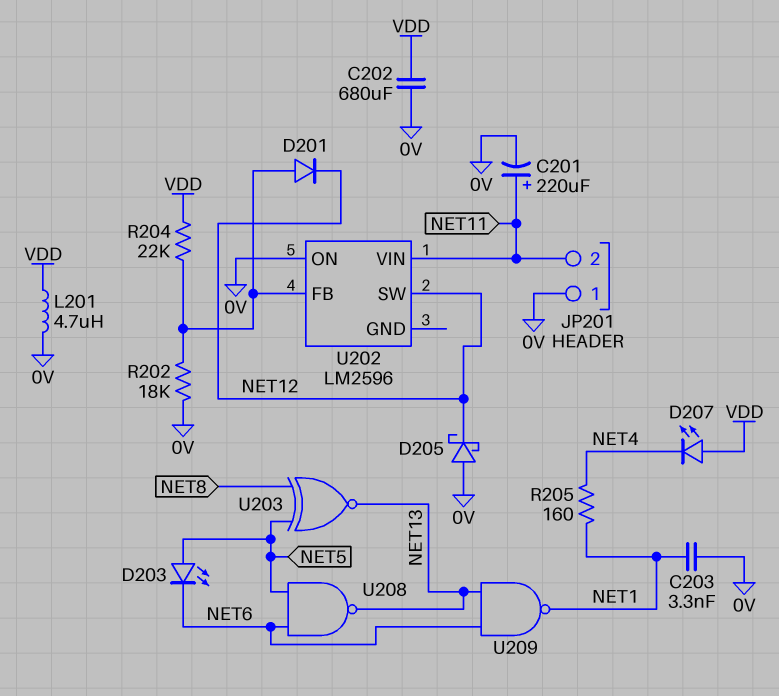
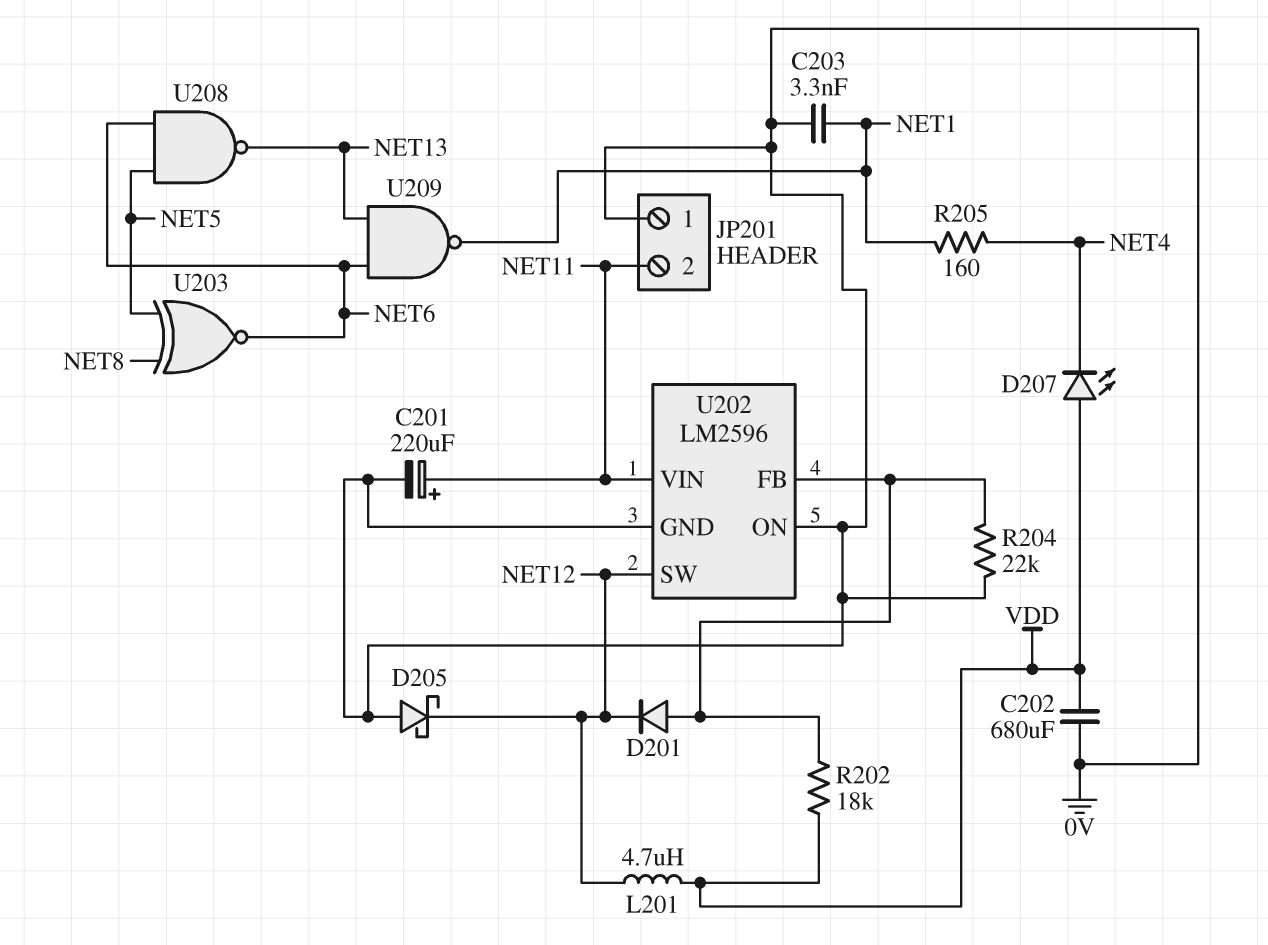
D203: LED (A NET5, K NET6) -> none
L201: 4.7uH (0V, VDD) -> 4.7uH (NET12, VDD)
R202: 18k (0V, U202/FB) -> 18k (U202/FB, VDD)
R204: 22k (U202/FB, VDD) -> 22k (0V, U202/FB)
U202 pin GND: none -> 0V
U203: XNOR (in NET5, in NET8, out NET13) -> XNOR (in NET5, in NET8, out NET6)

